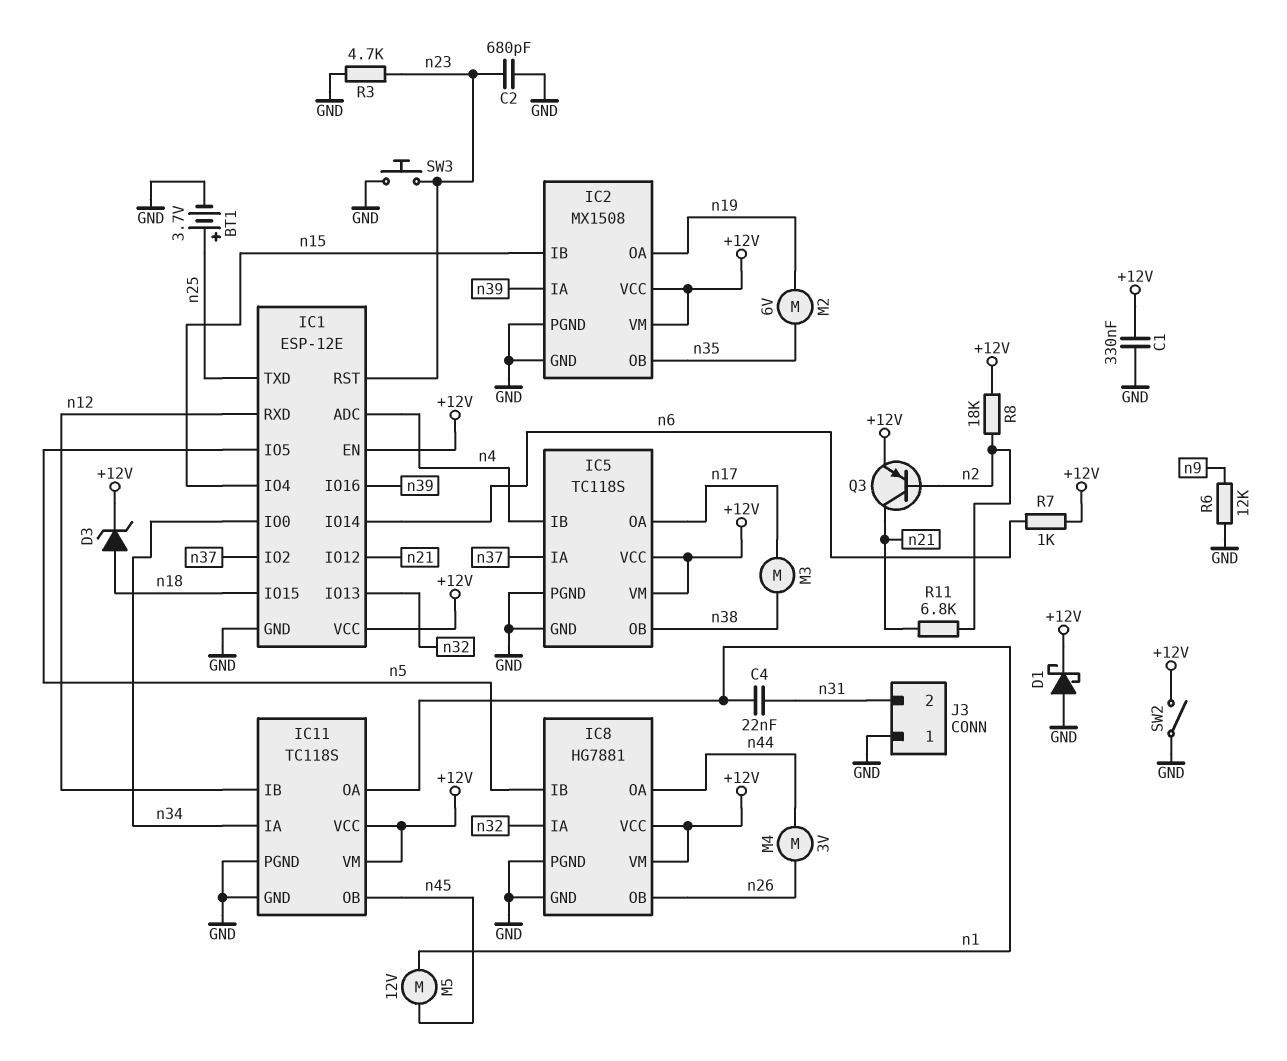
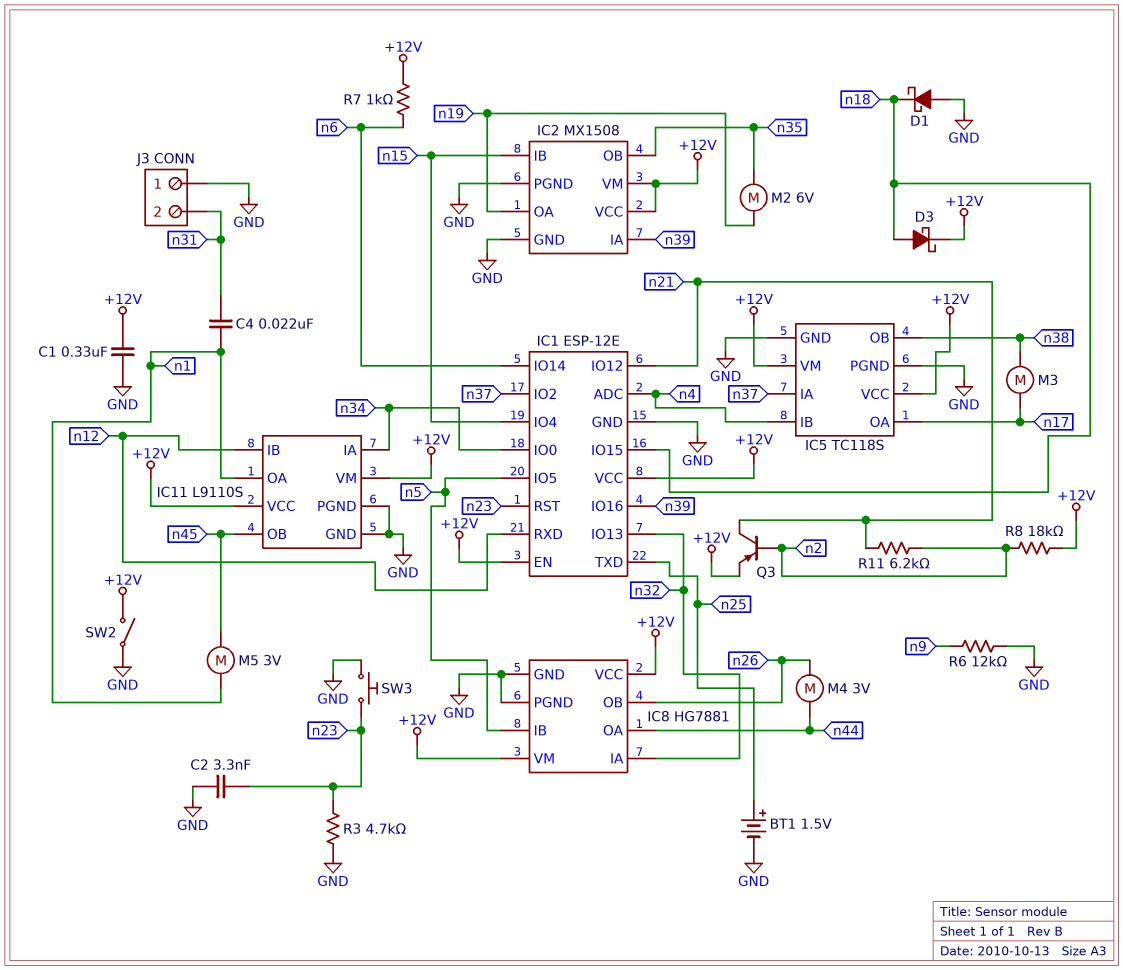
BT1: 3.7V (plus n25, minus GND) -> 1.5V (plus n25, minus GND)
C2: 680pF (GND, n23) -> 3.3nF (GND, n23)
D1: schottky (A GND, K +12V) -> schottky (A GND, K n18)
D3: zener (A n18, K +12V) -> schottky (A n18, K +12V)
IC11: TC118S -> L9110S
M5: motor 12V (n1, n45) -> motor 3V (n1, n45)
R11: 6.8k (n2, n21) -> 6.2k (n2, n21)

